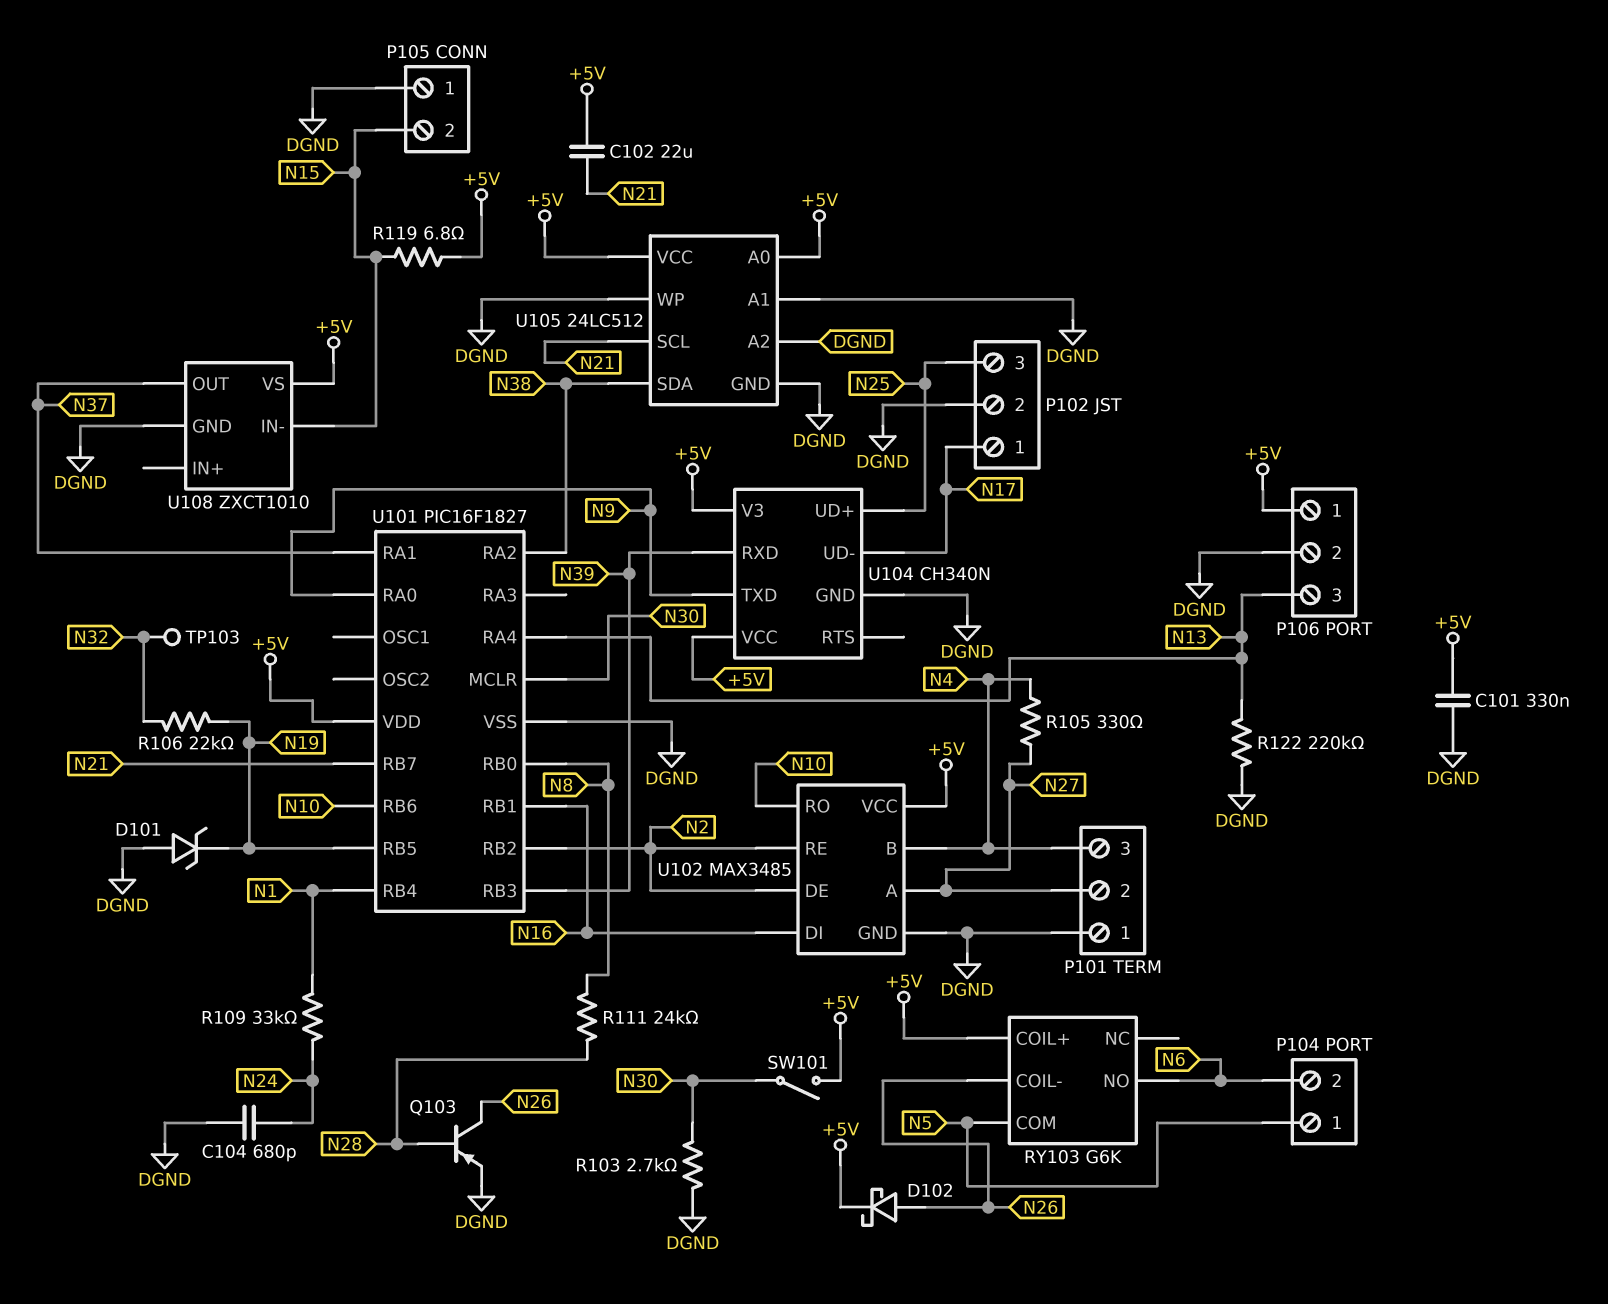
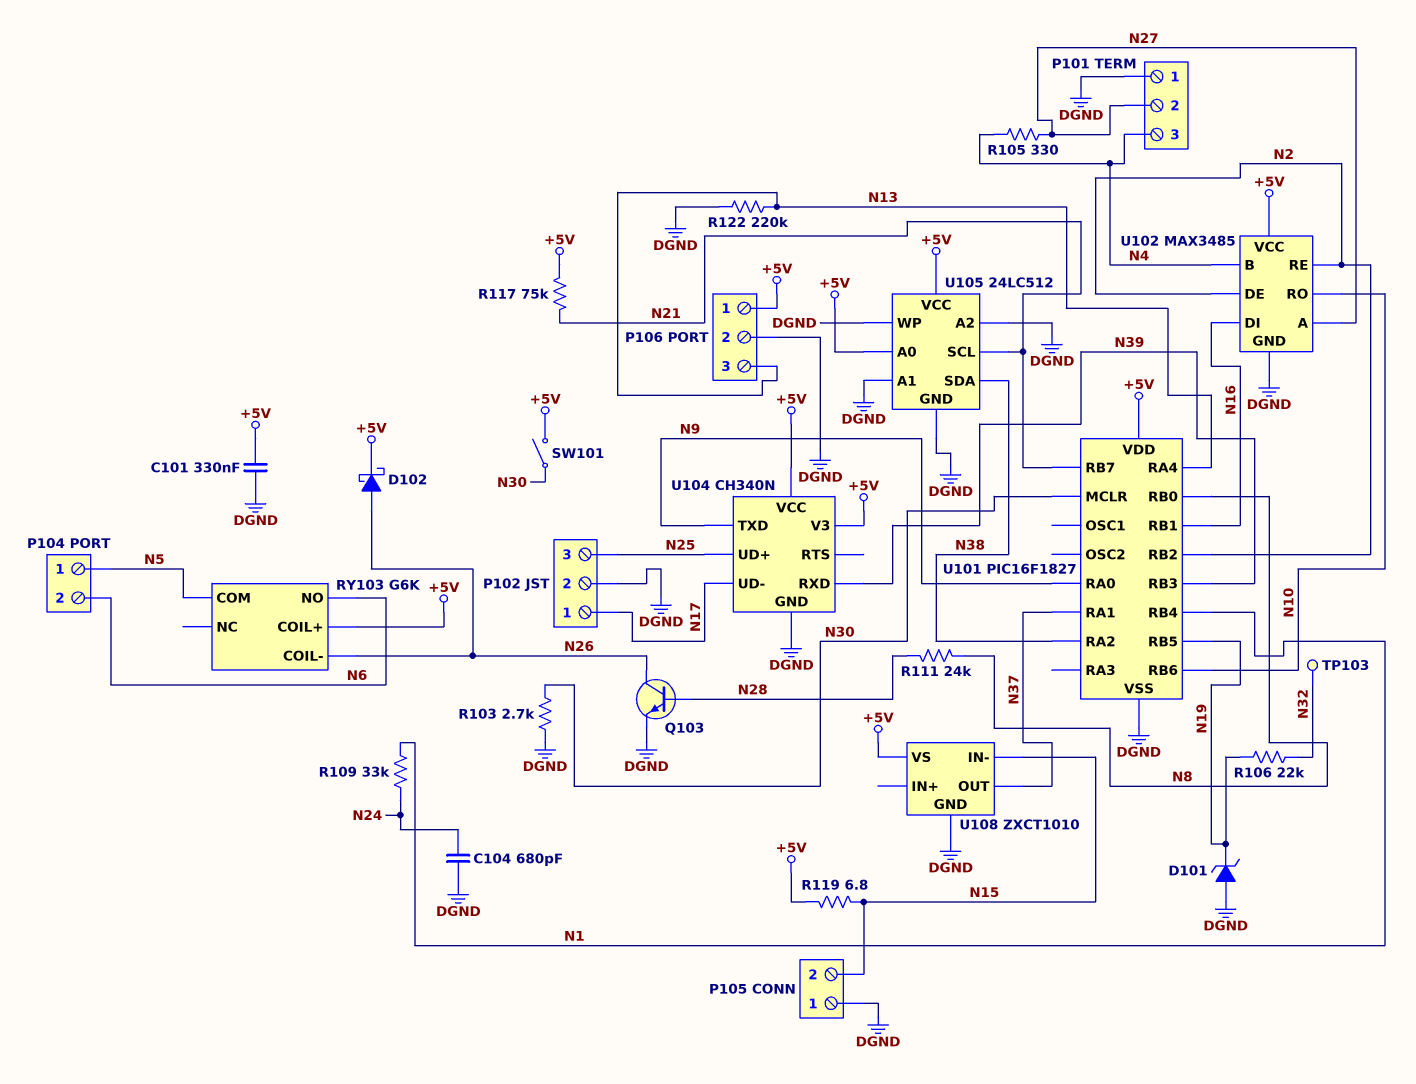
C102: 22uF (+5V, N21) -> none
Q103: PNP (B N28, C N26, E DGND) -> NPN (B N28, C N26, E DGND)
R117: none -> 75k (+5V, N21)

